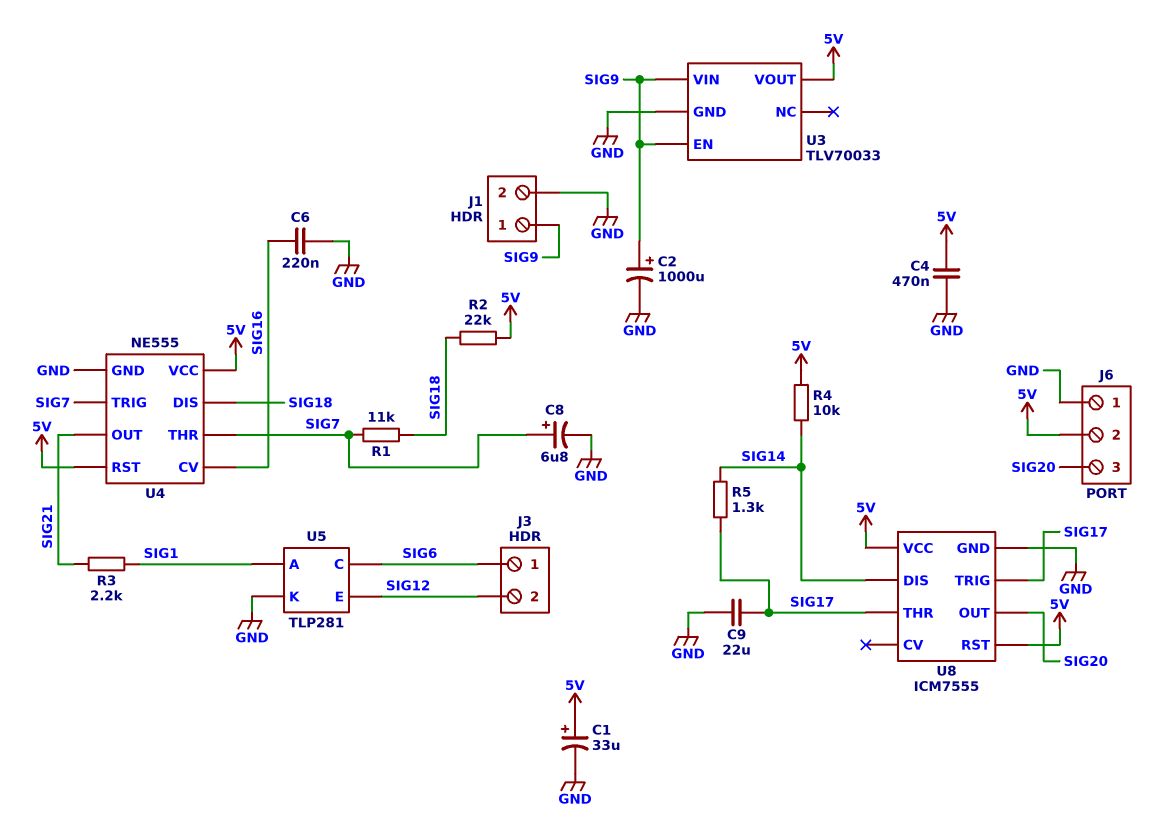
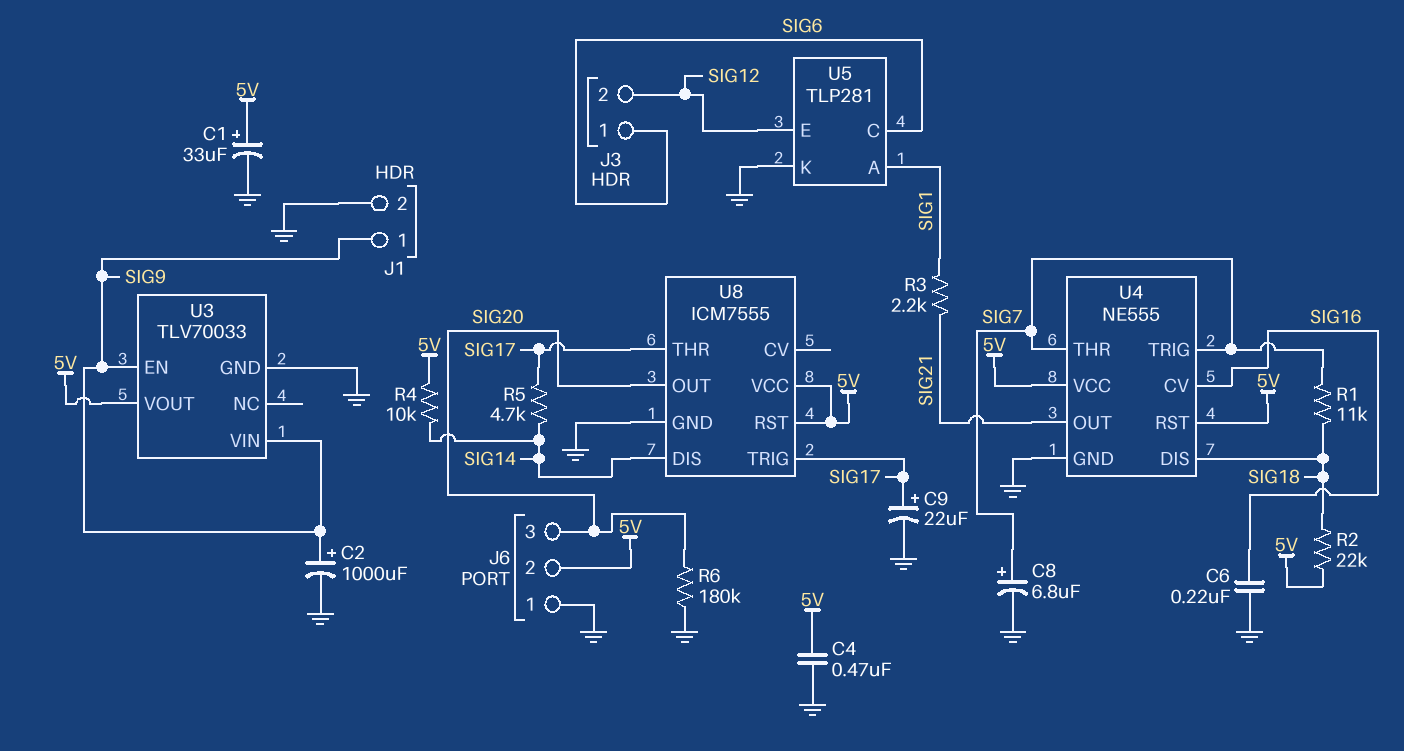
C9: 22uF (GND, SIG17) -> 22uF (plus SIG17, minus GND)
R5: 1.3k (SIG14, SIG17) -> 4.7k (SIG14, SIG17)
R6: none -> 180k (GND, SIG20)

